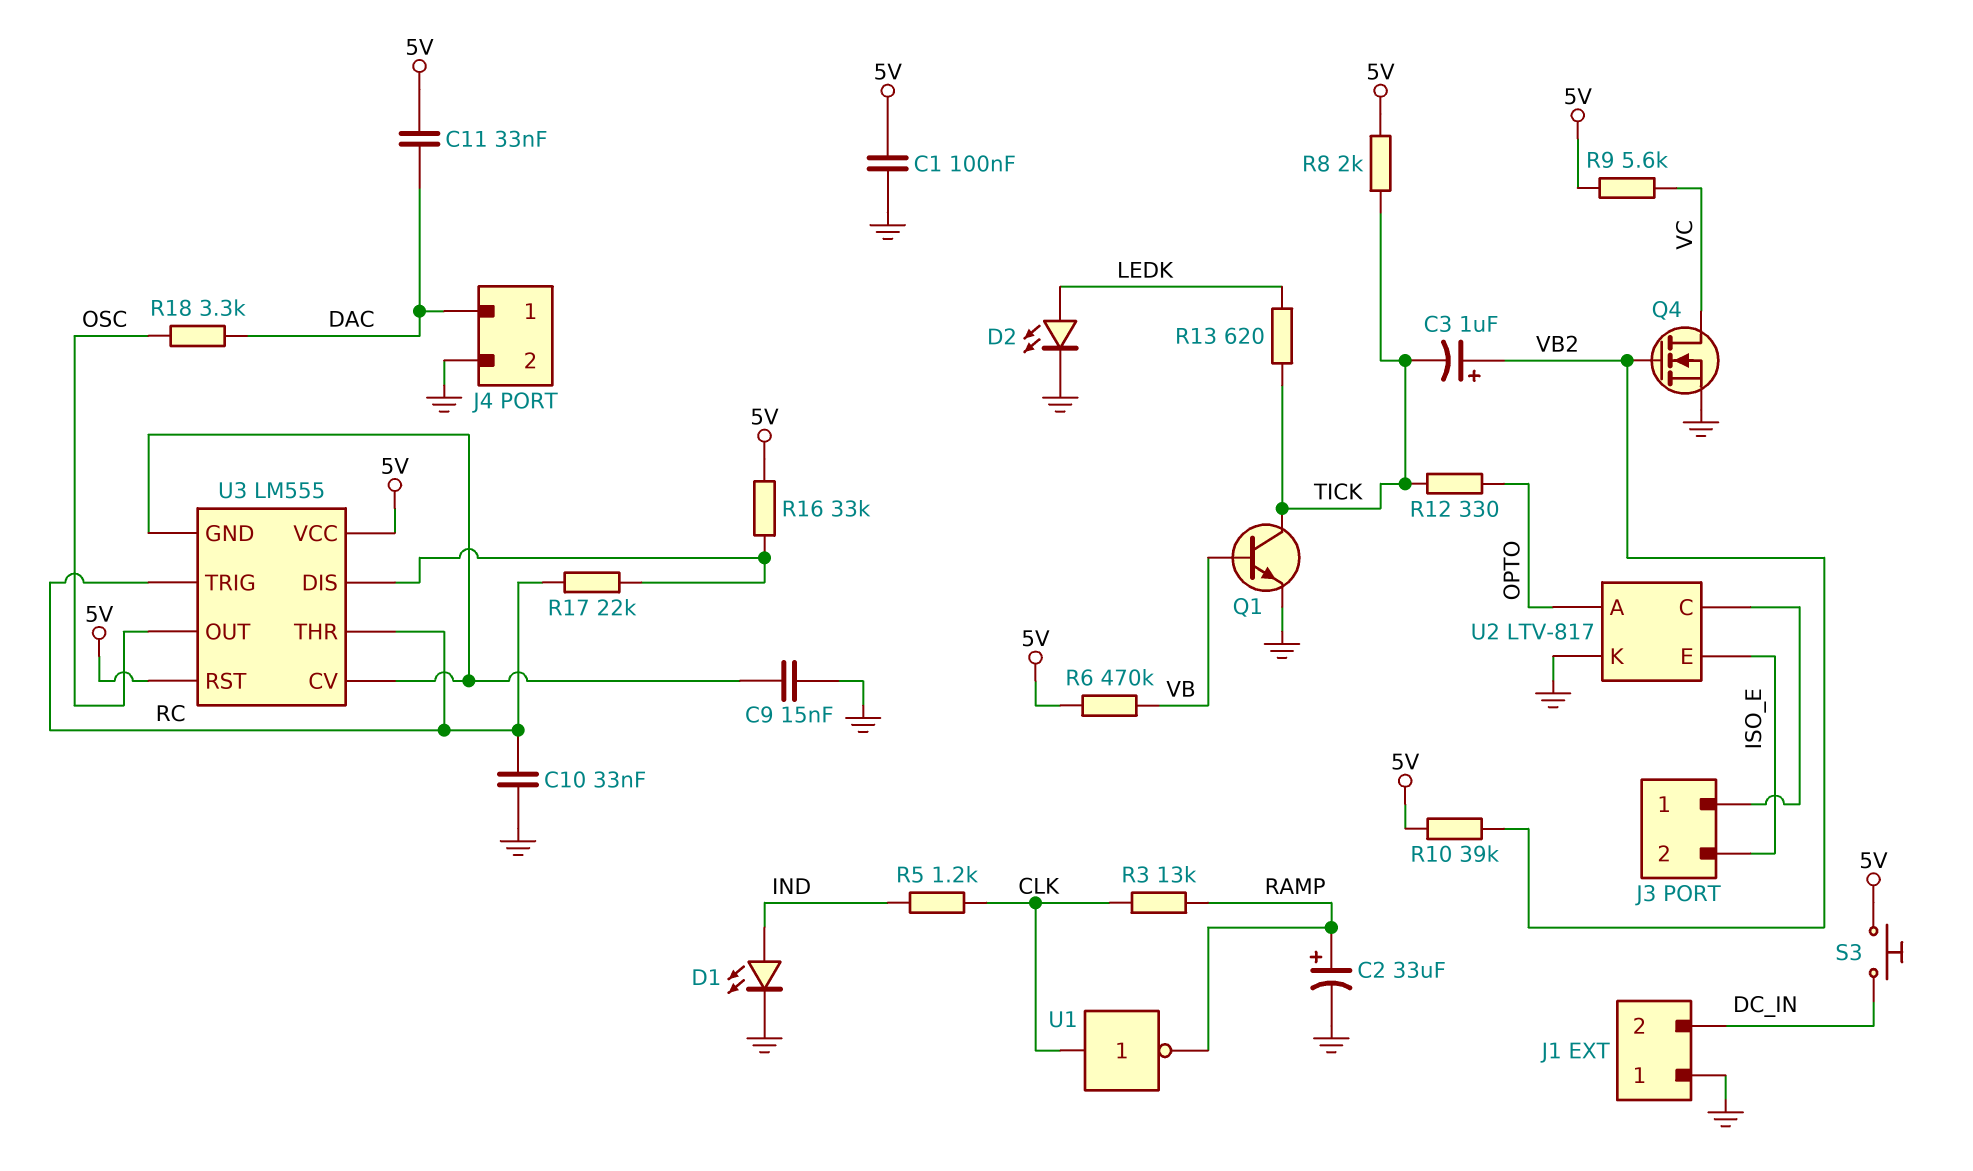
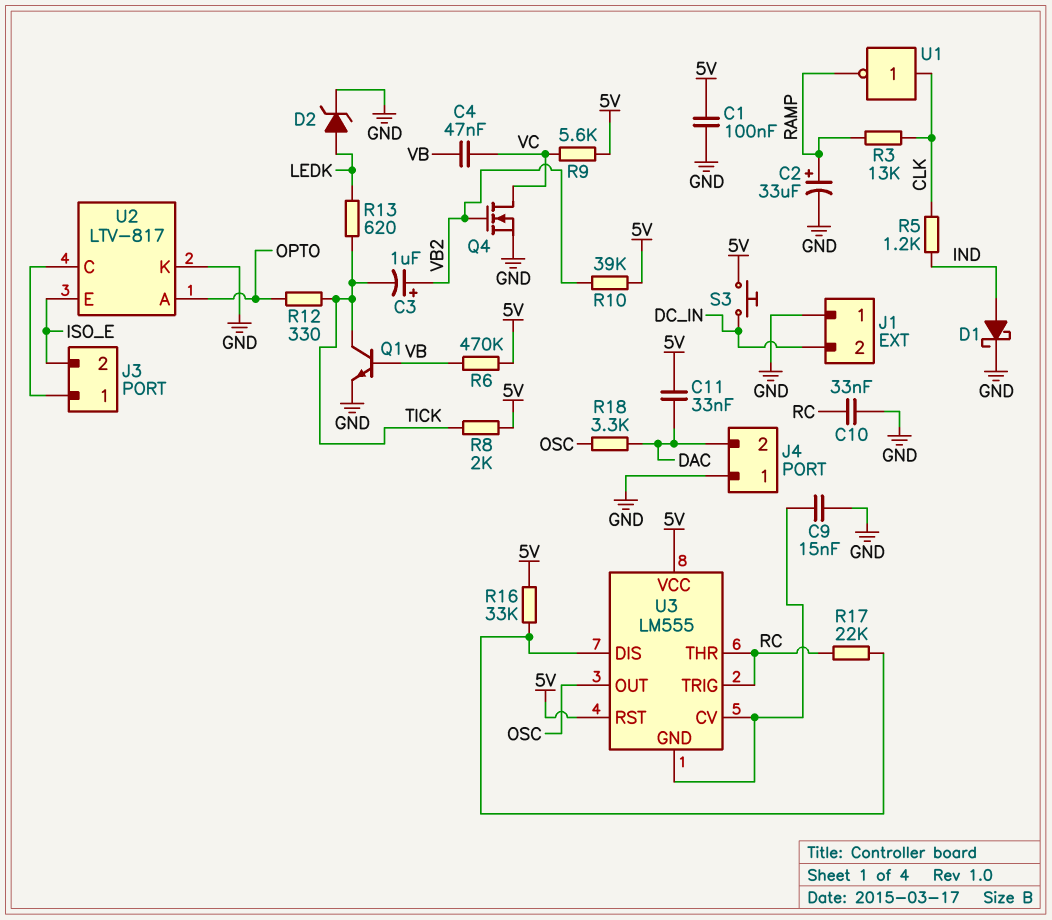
C4: none -> 47nF (VB, VC)
D1: LED (A IND, K GND) -> schottky (A IND, K GND)
D2: LED (A LEDK, K GND) -> zener (A LEDK, K GND)
J4 pin 1: DAC -> GND
J4 pin 2: GND -> DAC

